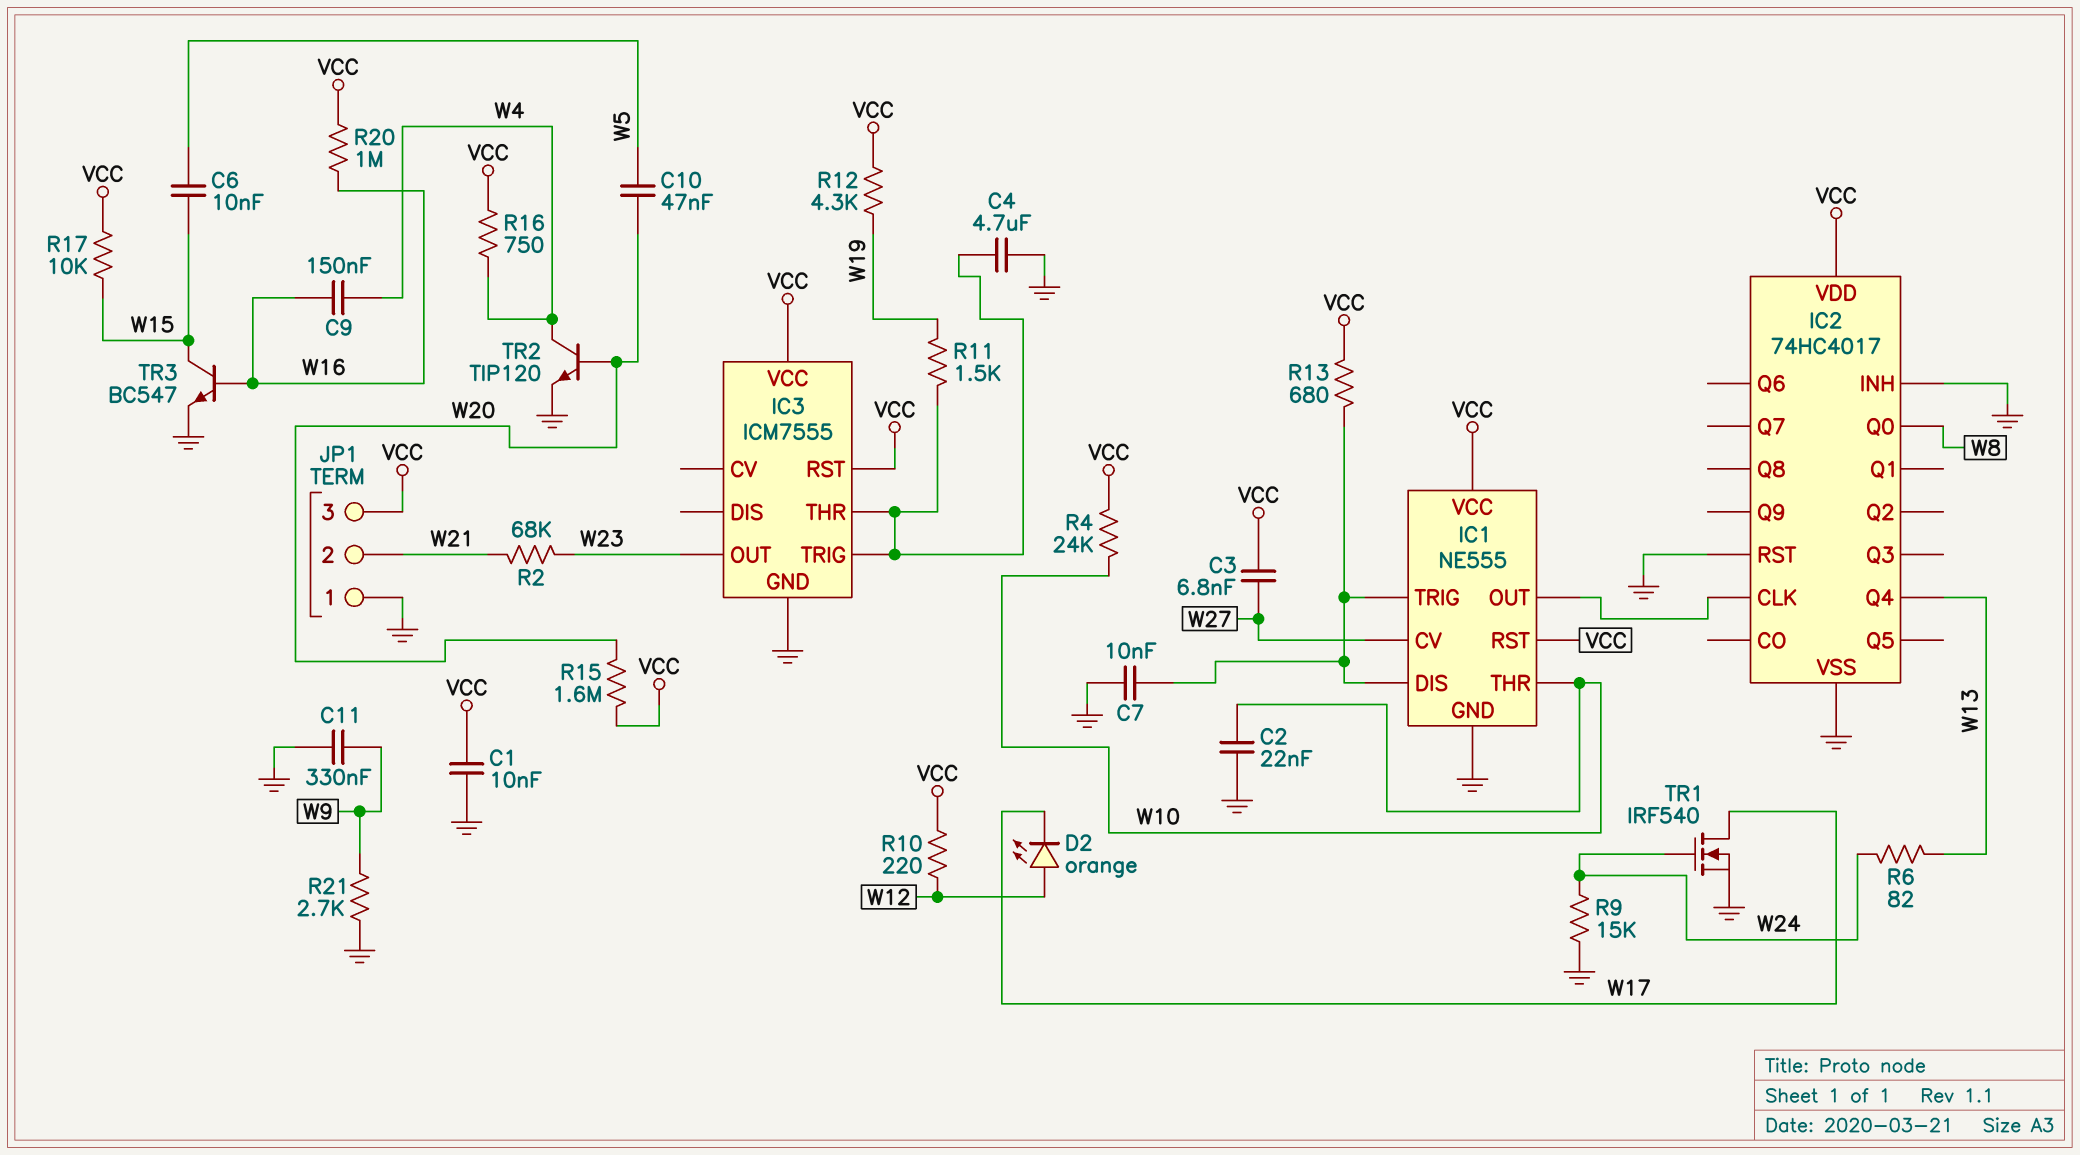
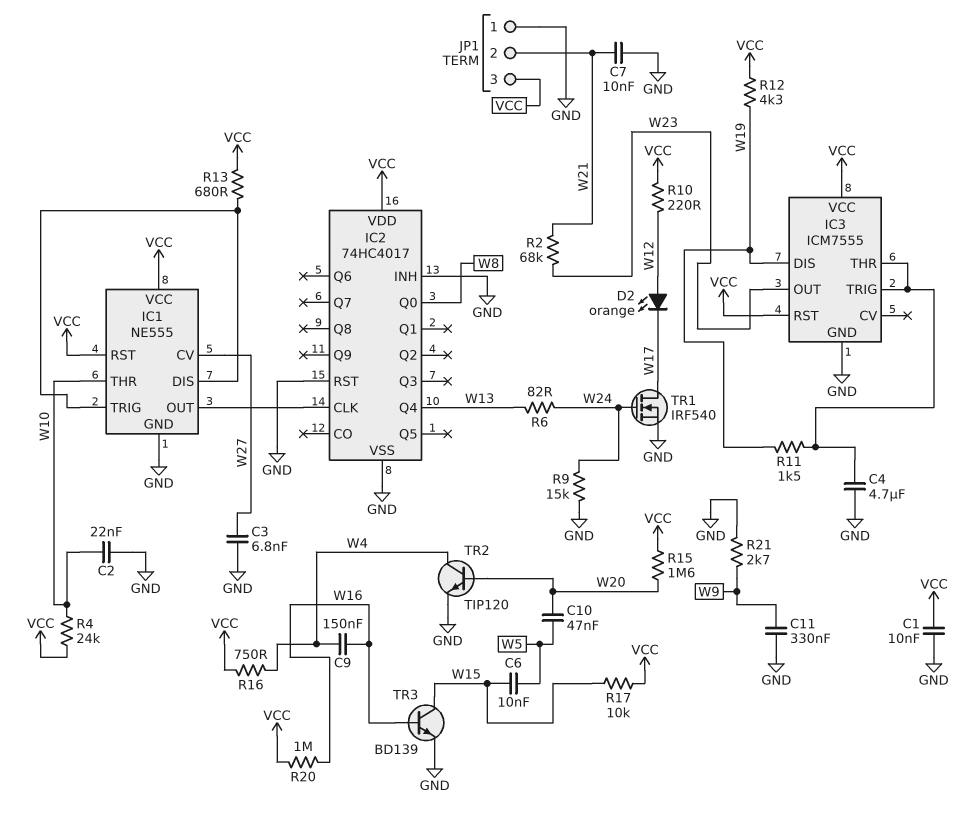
C3: 6.8nF (VCC, W27) -> 6.8nF (GND, W27)
C7: 10nF (GND, IC1/DIS) -> 10nF (GND, W21)
IC3 pin DIS: none -> W19
TR3: NPN BC547 (B W16, C W15, E GND) -> NPN BD139 (B W16, C W15, E GND)

